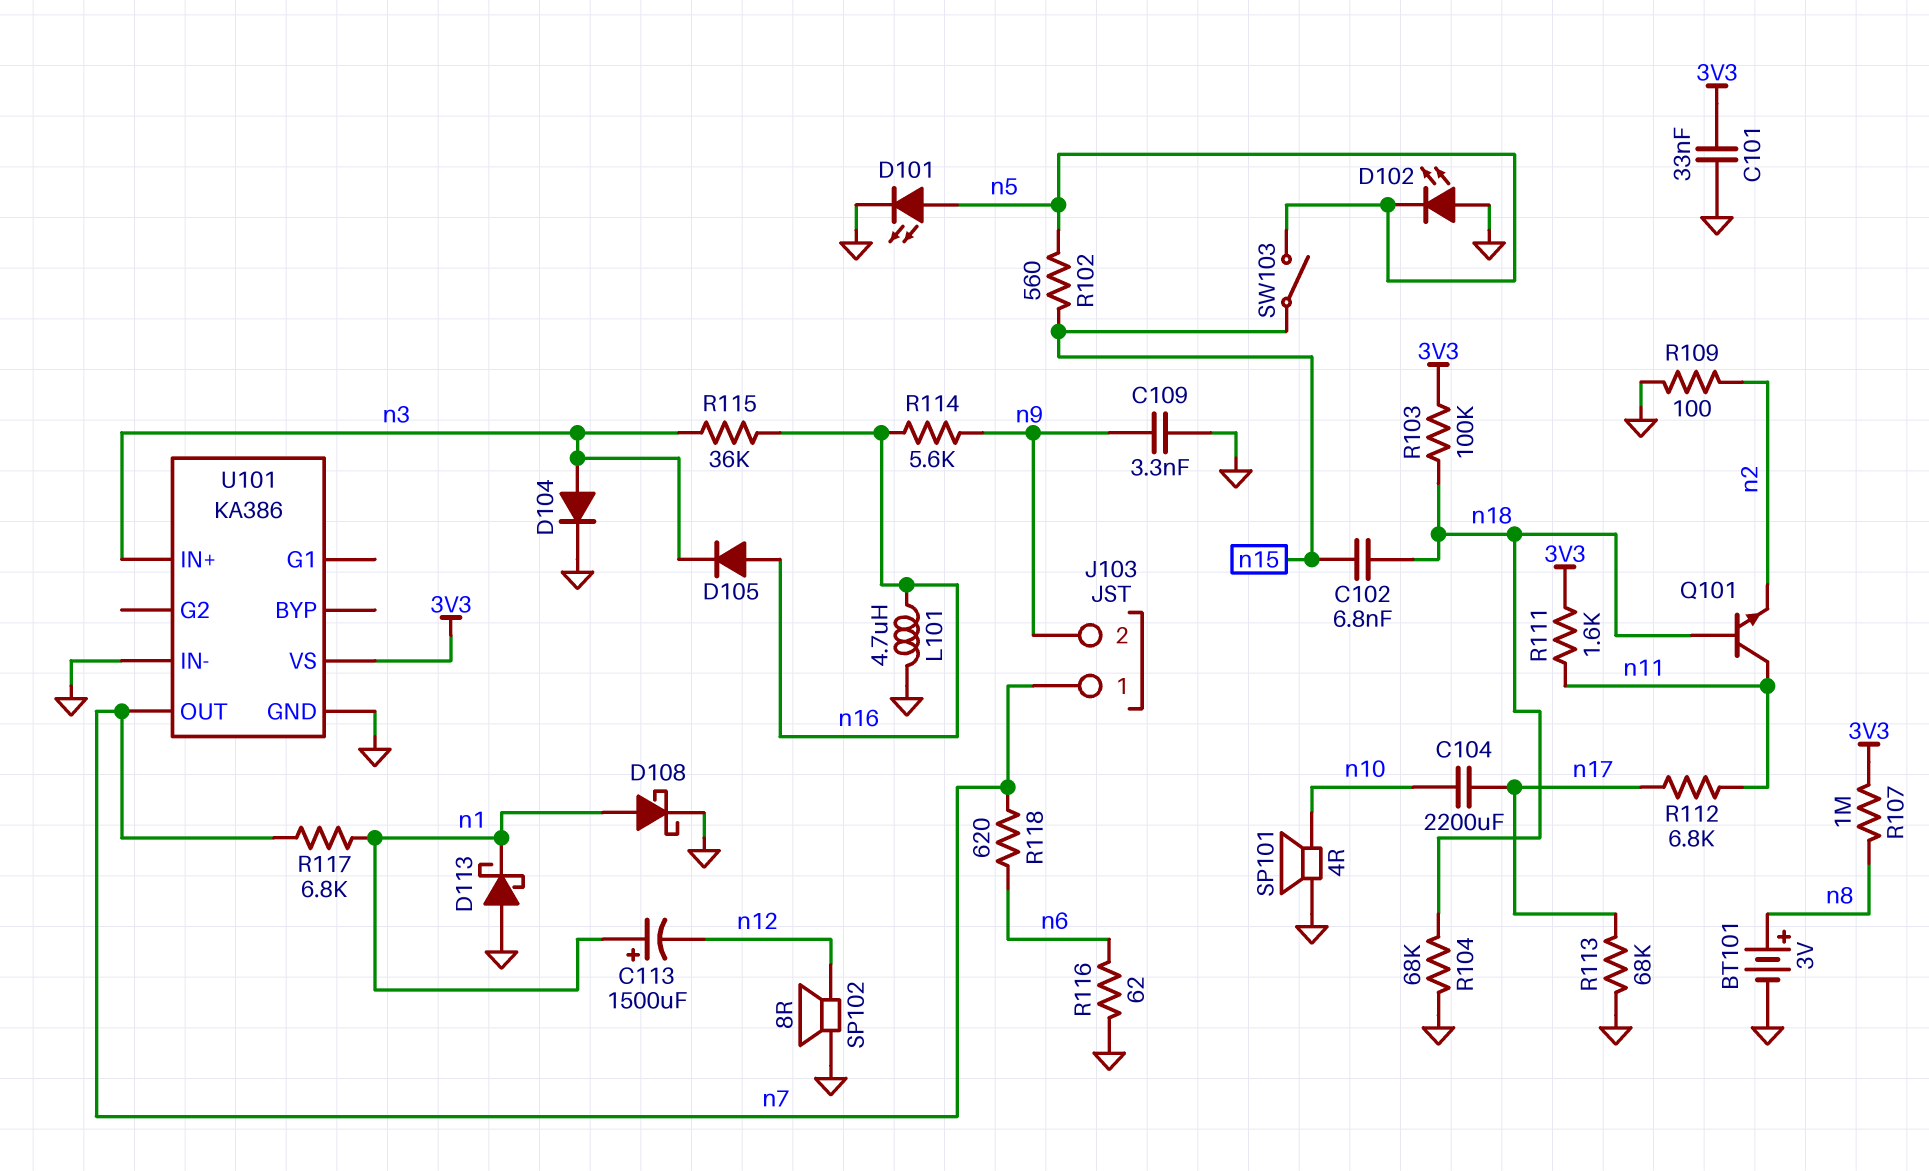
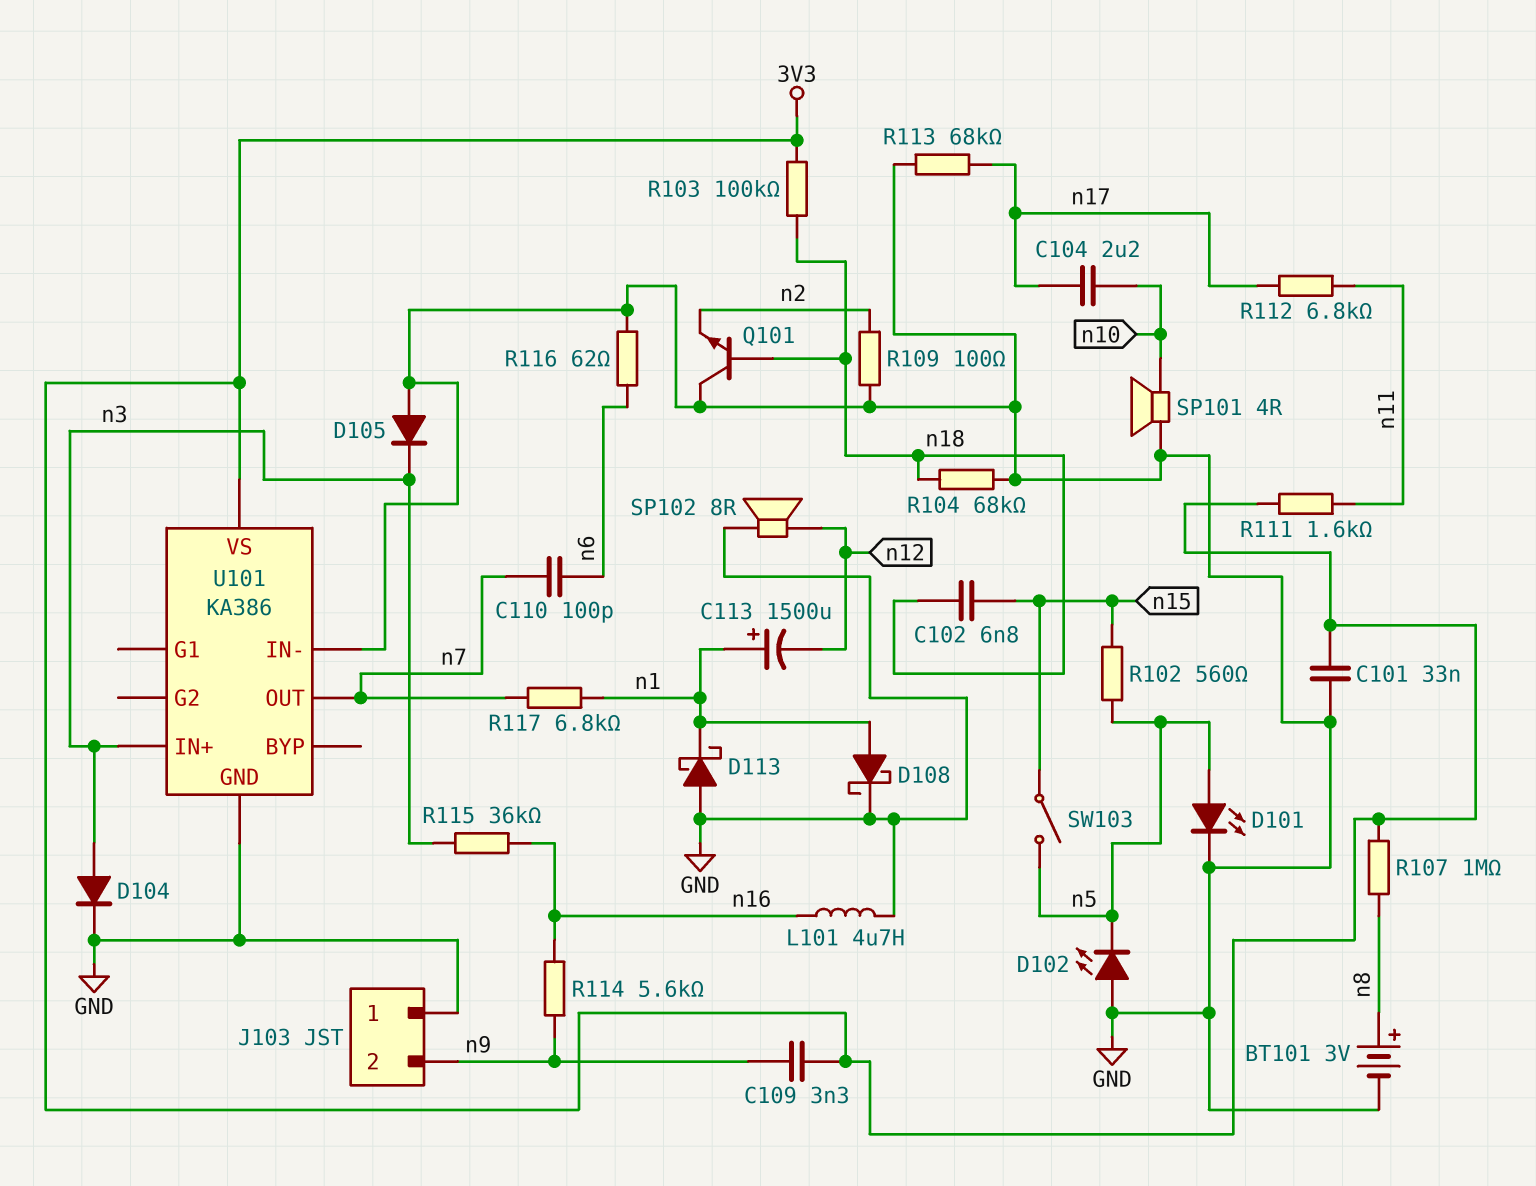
C104: 2200uF (n10, n17) -> 2.2uF (n10, n17)
C109: 3.3nF (GND, n9) -> 3.3nF (3V3, n9)
C110: none -> 100pF (n6, n7)
D105: diode (A n16, K n3) -> diode (A GND, K n3)
J103 pin 1: n7 -> GND
Q101: NPN (B n18, C n11, E n2) -> NPN (B n18, C GND, E n2)
R118: 620 (n6, n7) -> none

